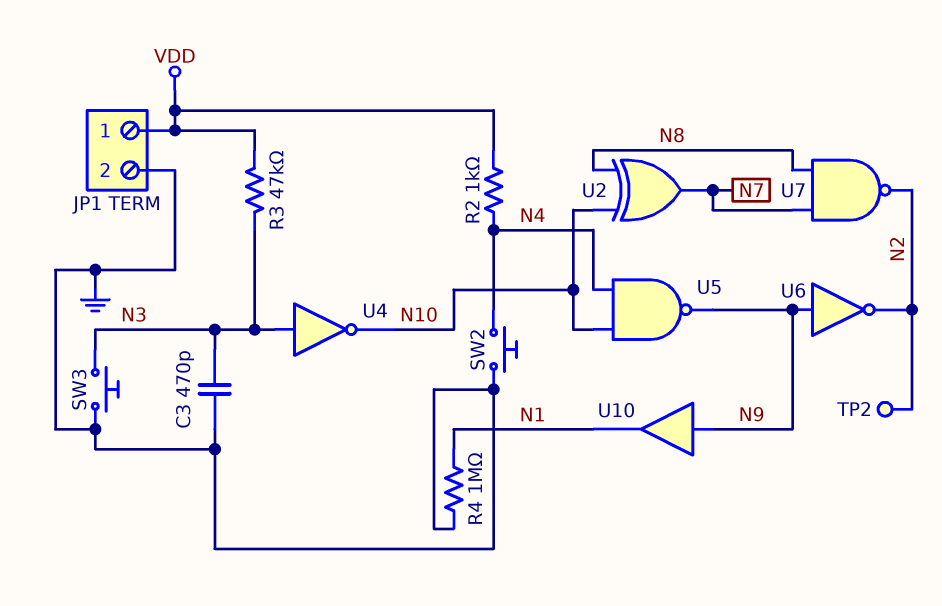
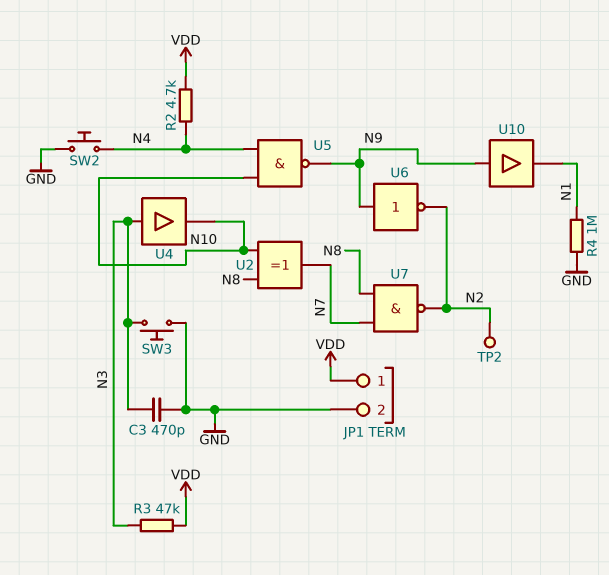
R2: 1k (N4, VDD) -> 4.7k (N4, VDD)
U4: NOT (in N3, out N10) -> buffer (in N3, out N10)

